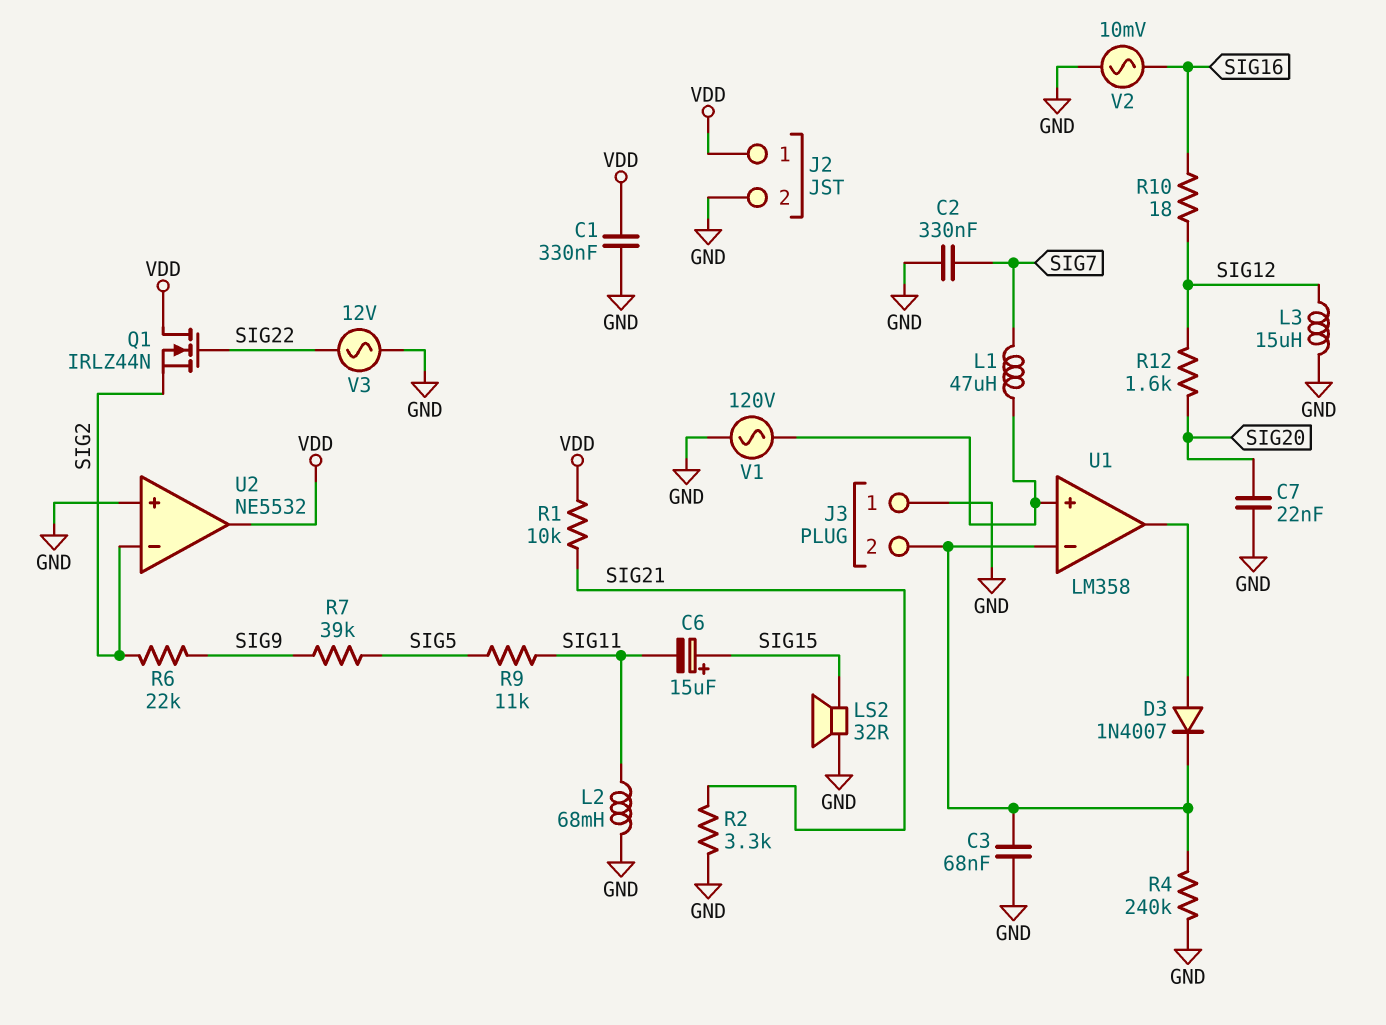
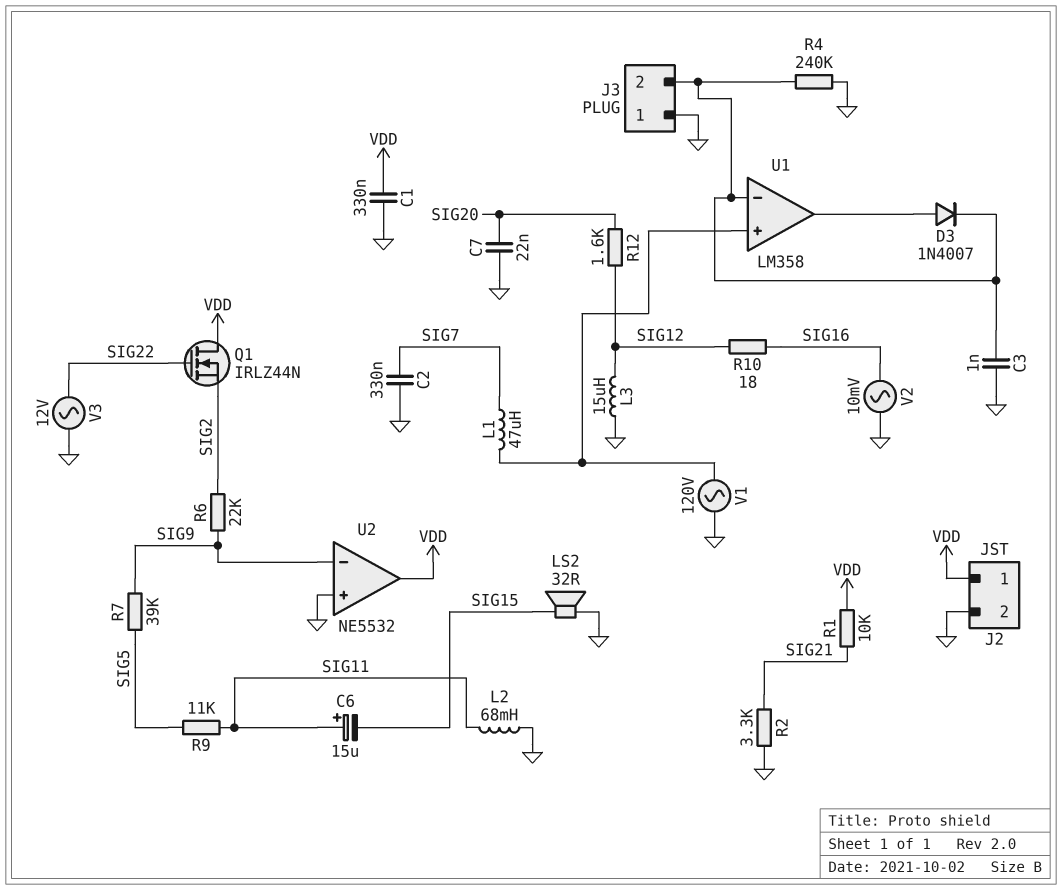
C3: 68nF (GND, J3/2) -> 1nF (GND, J3/2)
C6: 15uF (plus SIG15, minus SIG11) -> 15uF (plus SIG11, minus SIG15)
U2 pin in-: SIG2 -> SIG9

